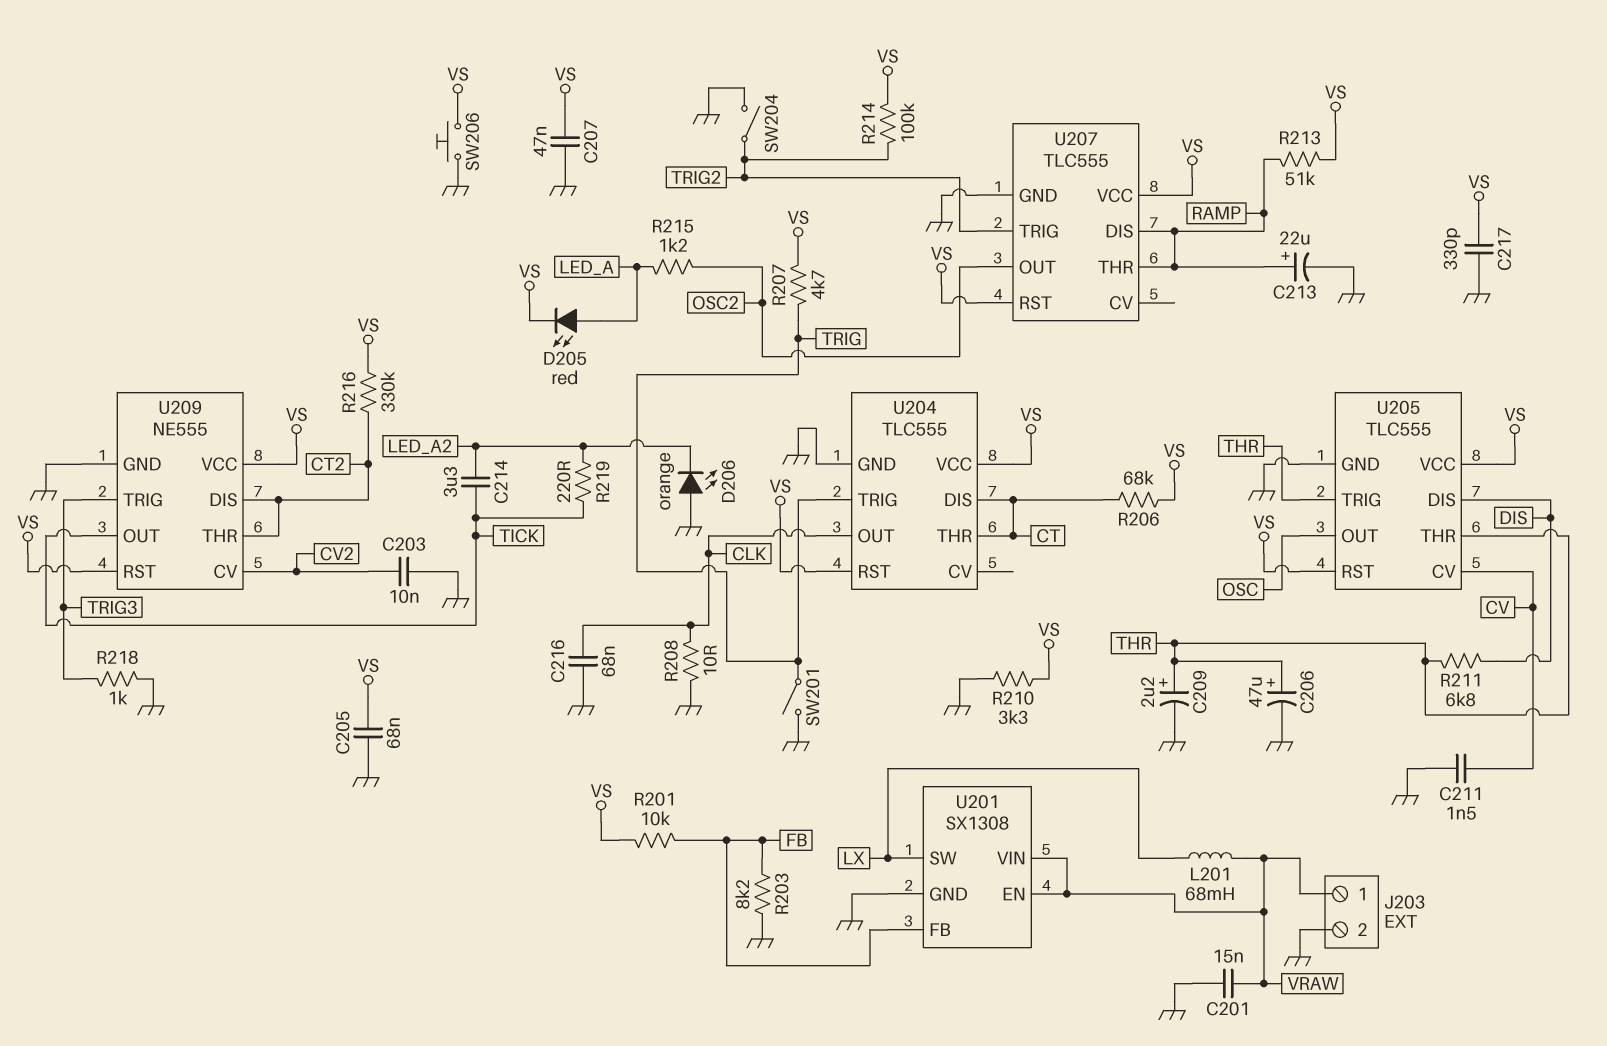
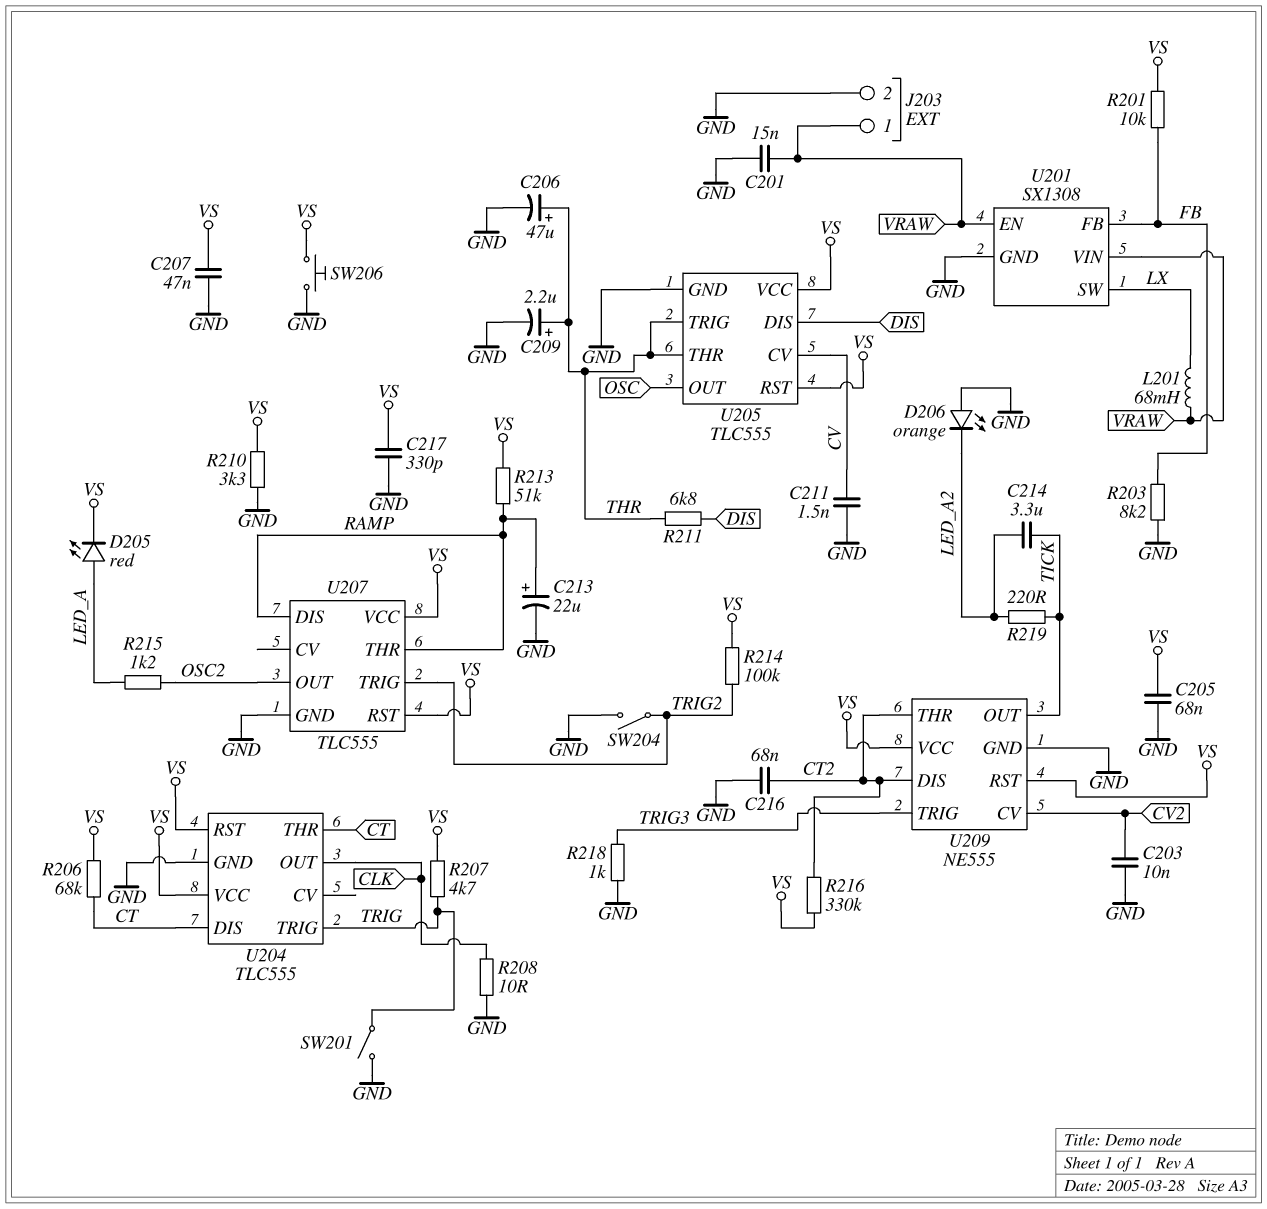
C216: 68nF (CLK, GND) -> 68nF (CT2, GND)

